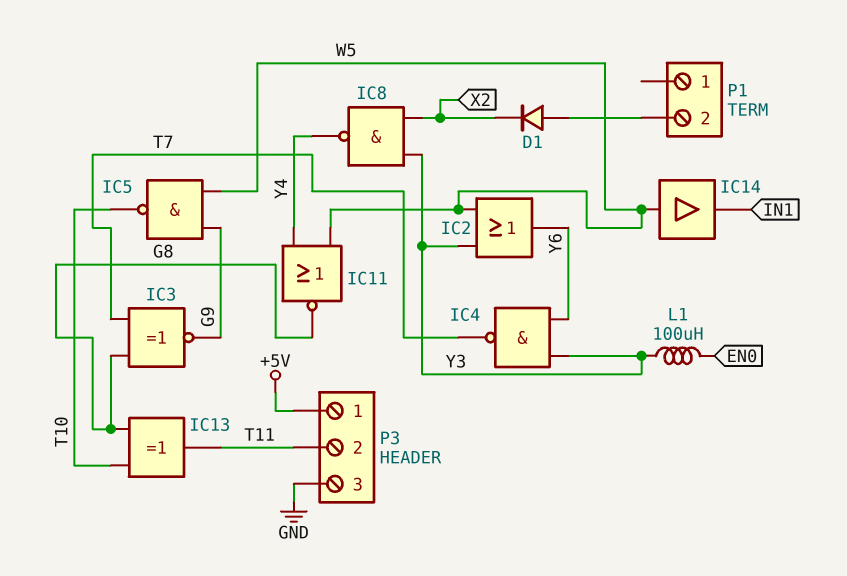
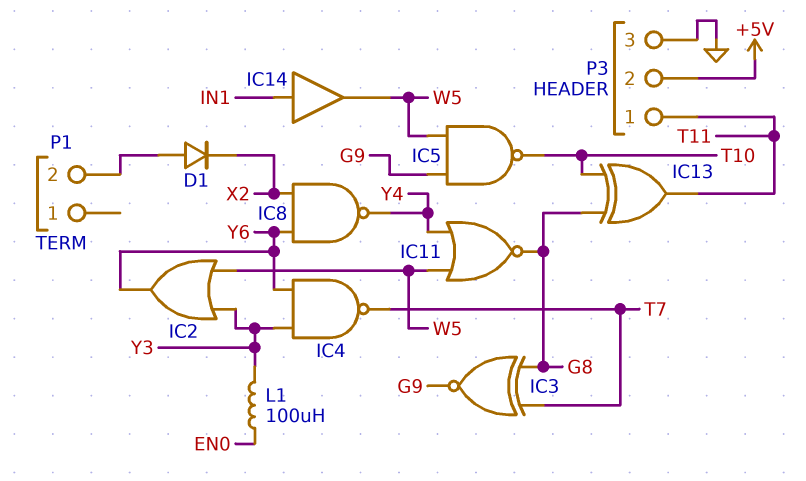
IC8: NAND (in X2, in Y3, out Y4) -> NAND (in X2, in Y6, out Y4)
IC14: buffer (in W5, out IN1) -> buffer (in IN1, out W5)
P3 pin 1: +5V -> T11
P3 pin 2: T11 -> +5V

